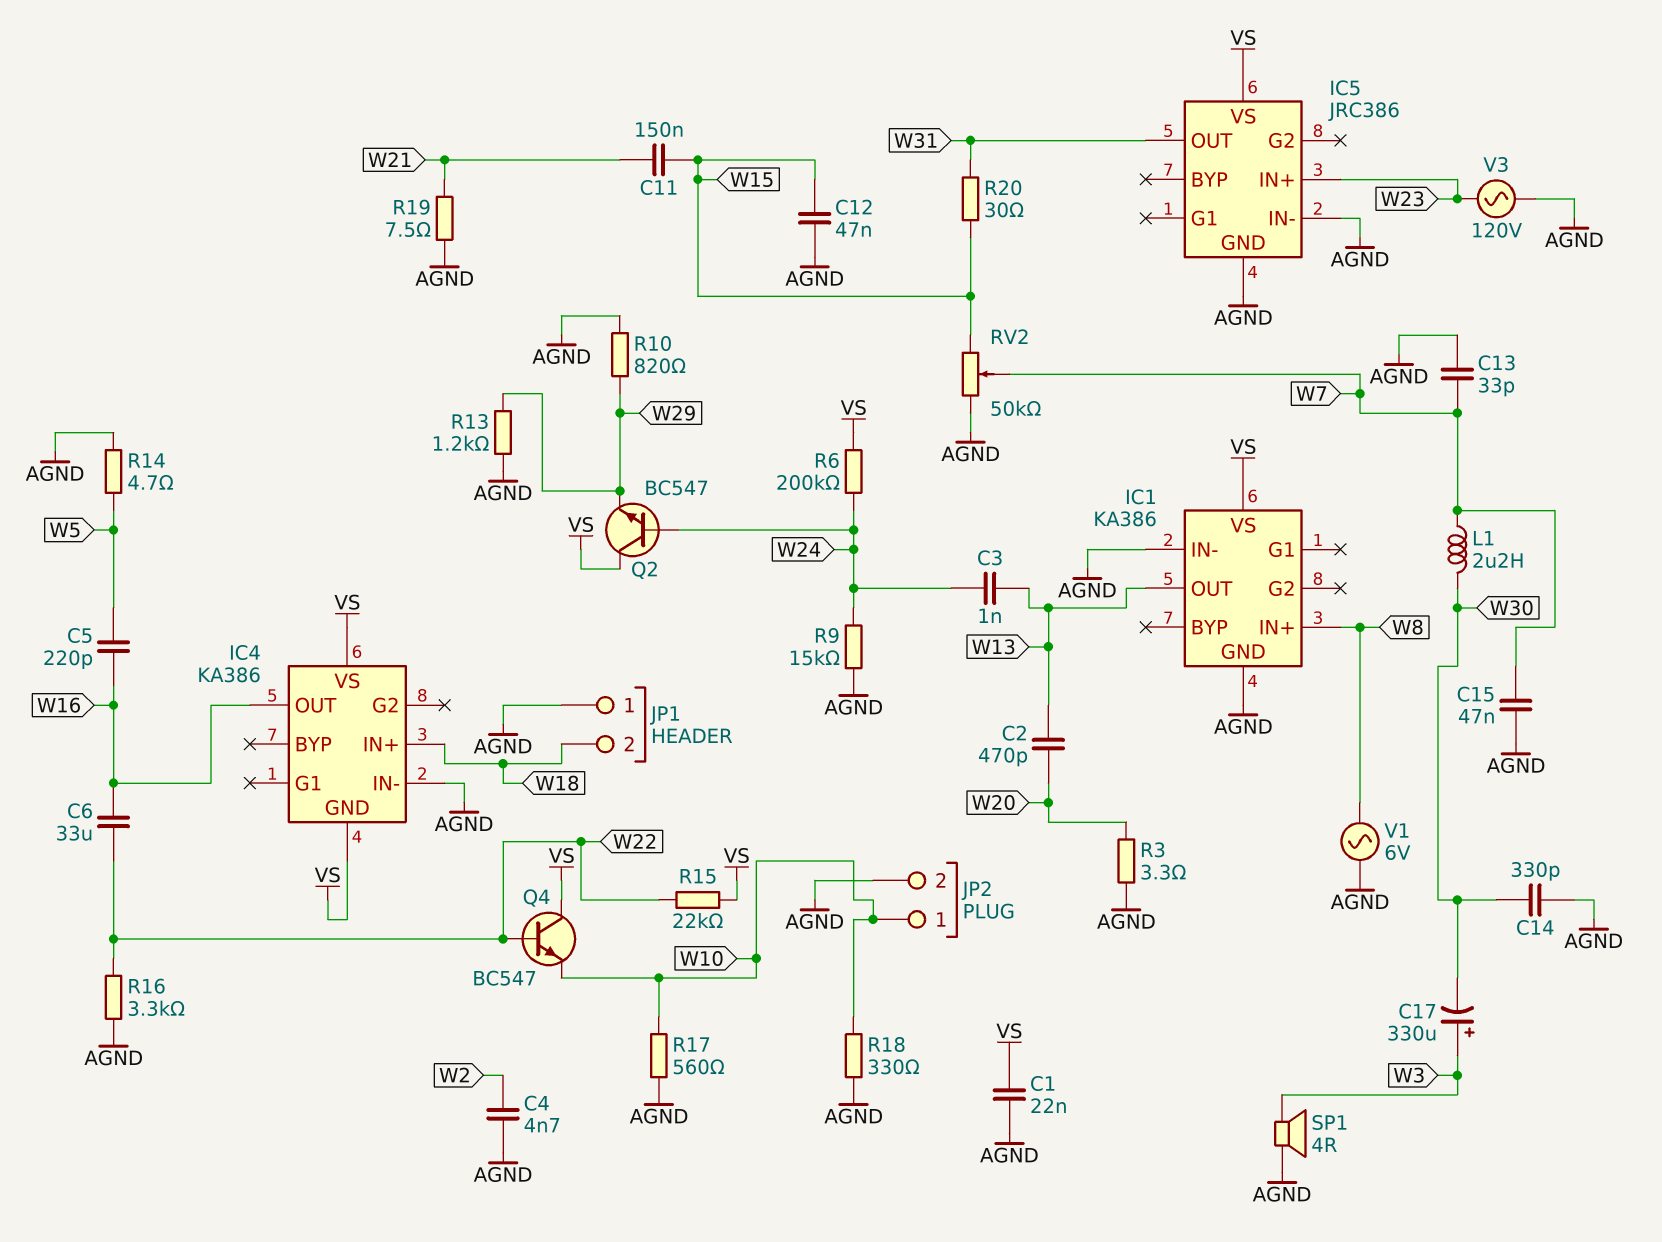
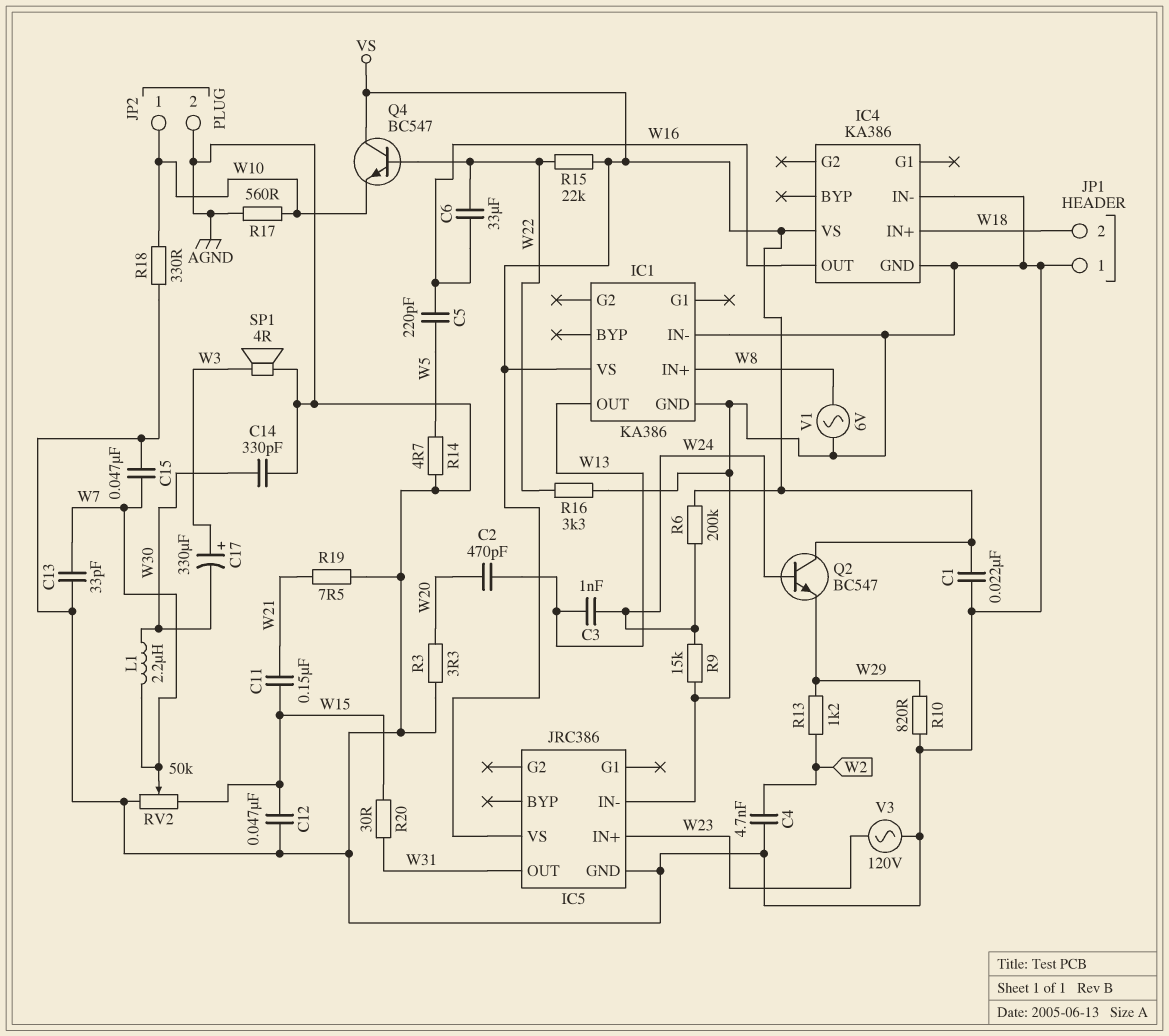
IC4 pin GND: VS -> AGND
R13: 1.2k (AGND, W29) -> 1.2k (W2, W29)

